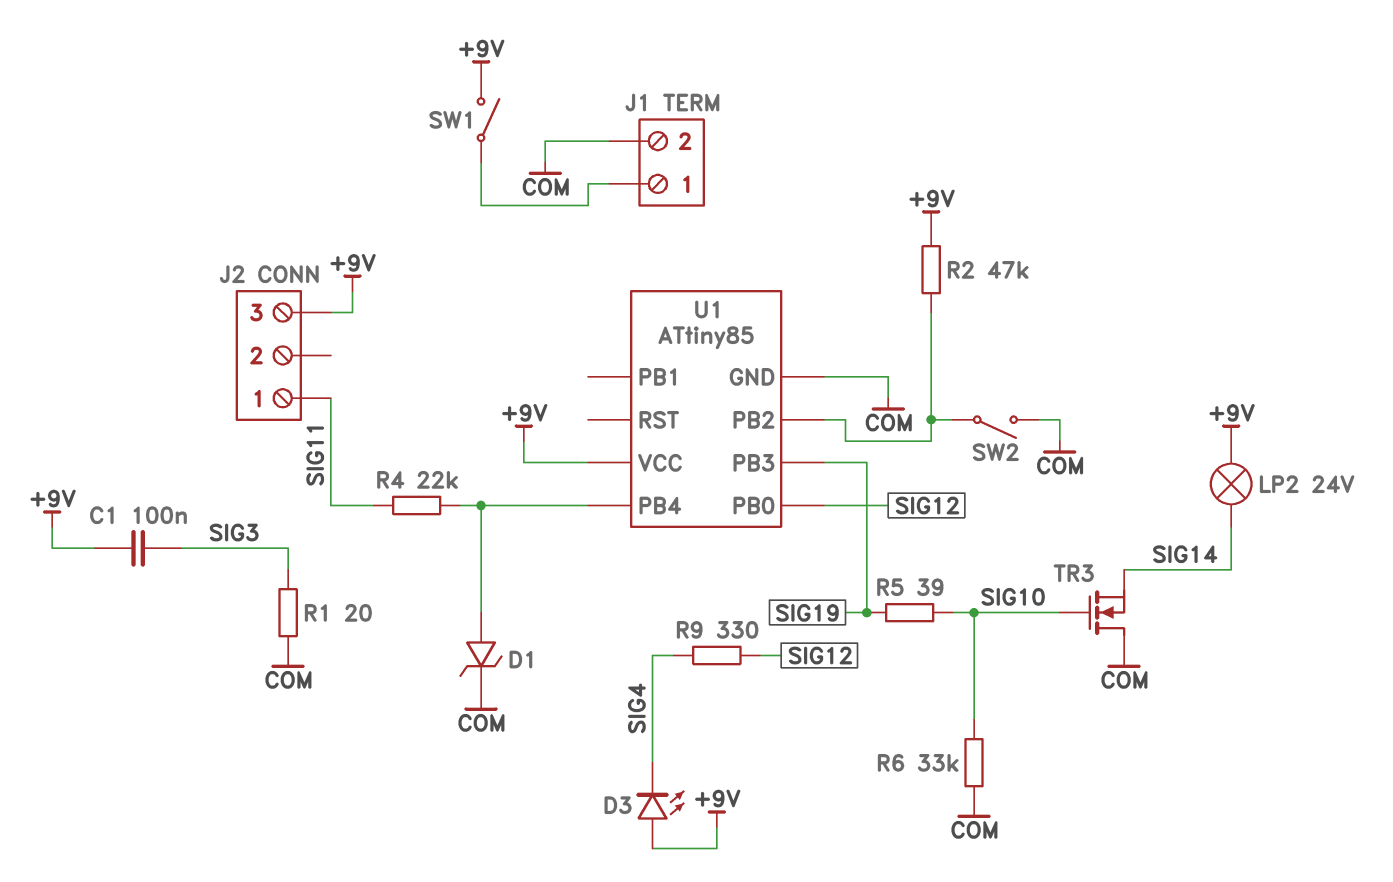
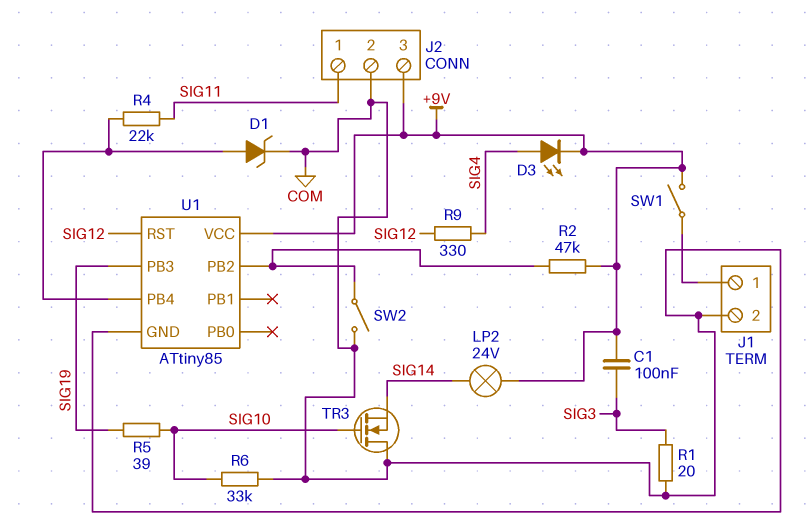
D3: LED (A +9V, K SIG4) -> LED (A SIG4, K +9V)
J2 pin 2: none -> COM
U1 pin PB0: SIG12 -> none
U1 pin RST: none -> SIG12

